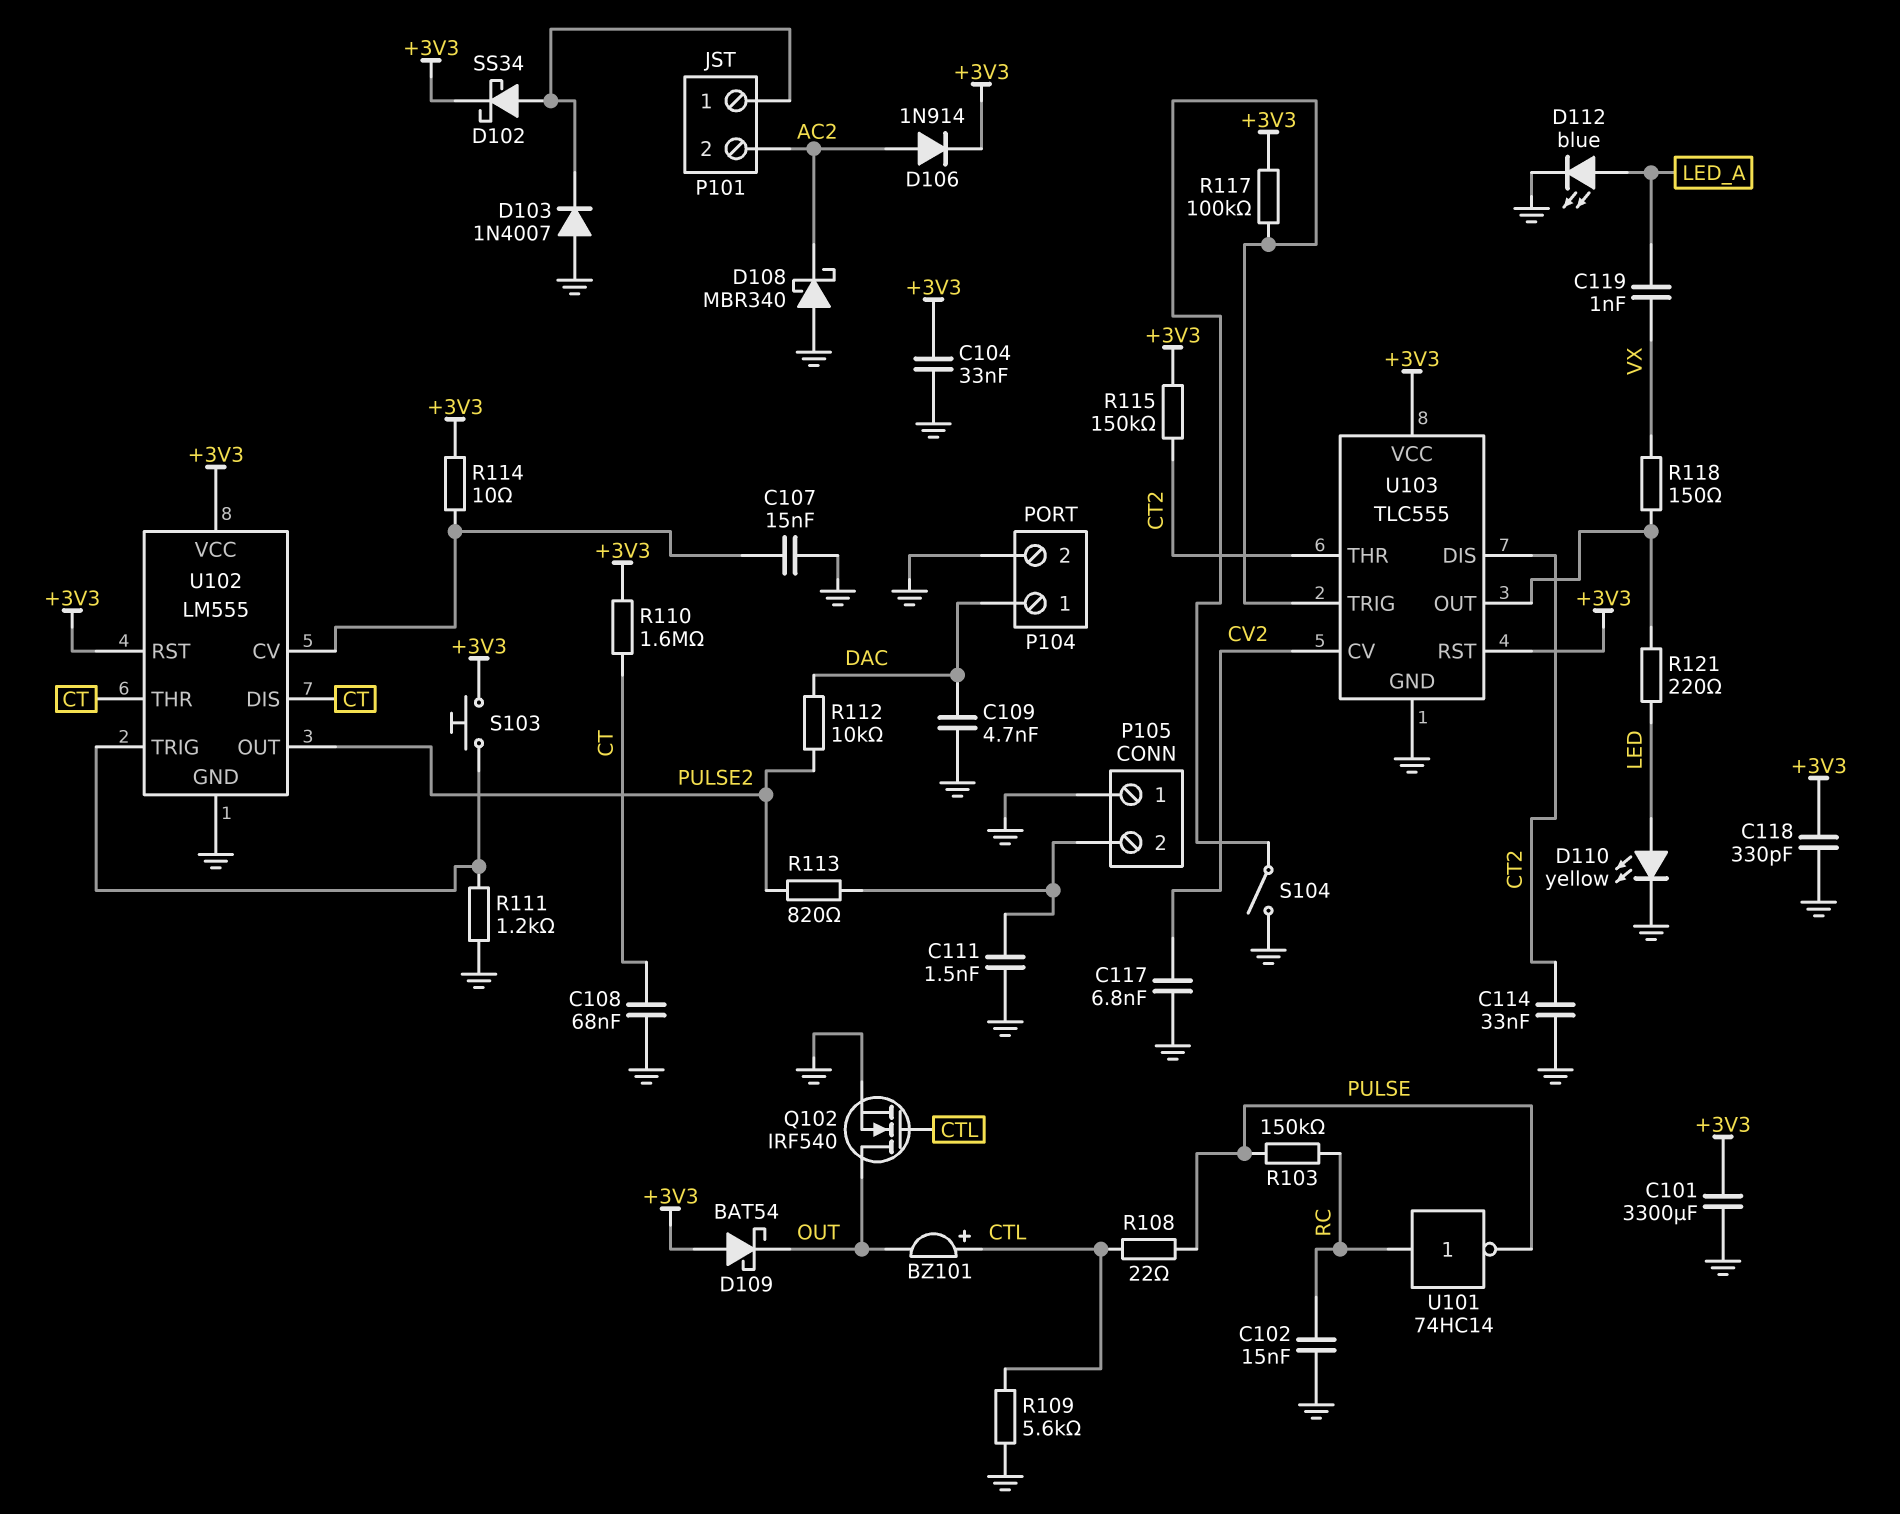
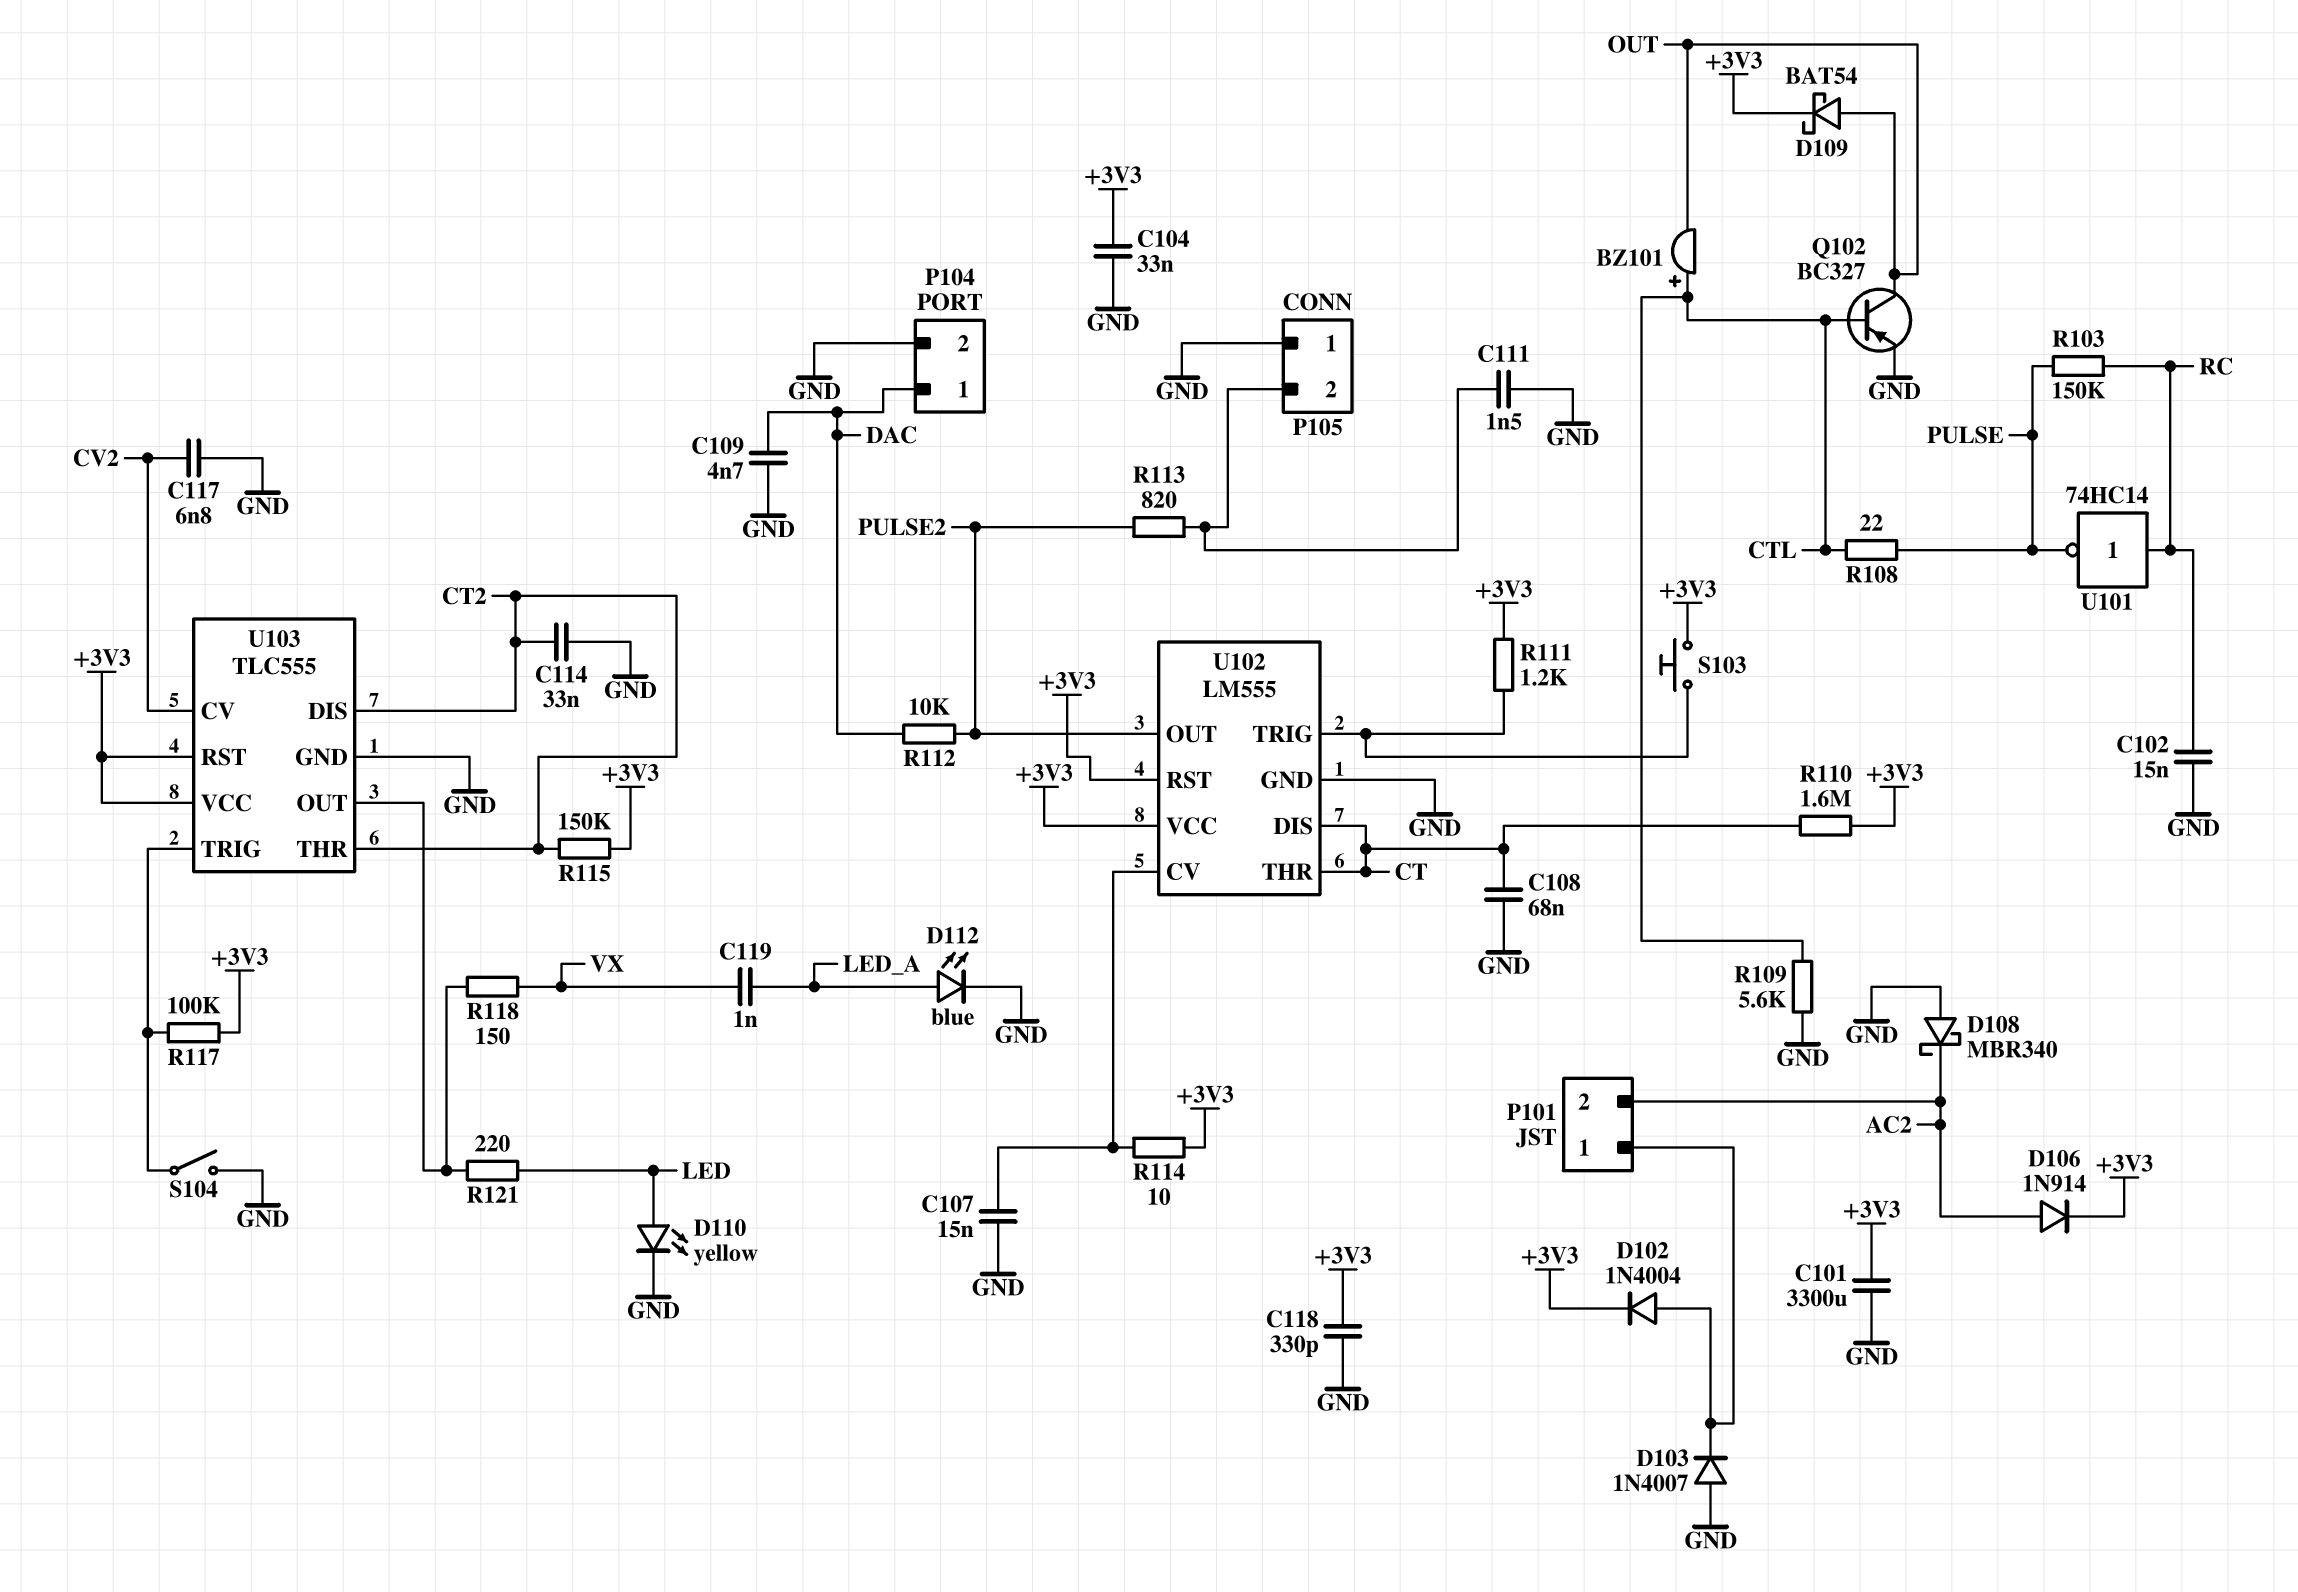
D102: schottky SS34 (A P101/1, K +3V3) -> diode 1N4004 (A P101/1, K +3V3)
D109: schottky BAT54 (A +3V3, K OUT) -> schottky BAT54 (A OUT, K +3V3)
Q102: NMOS IRF540 (G CTL, D OUT, S GND) -> PNP BC327 (B CTL, C OUT, E GND)
R111: 1.2k (GND, U102/TRIG) -> 1.2k (+3V3, U102/TRIG)

